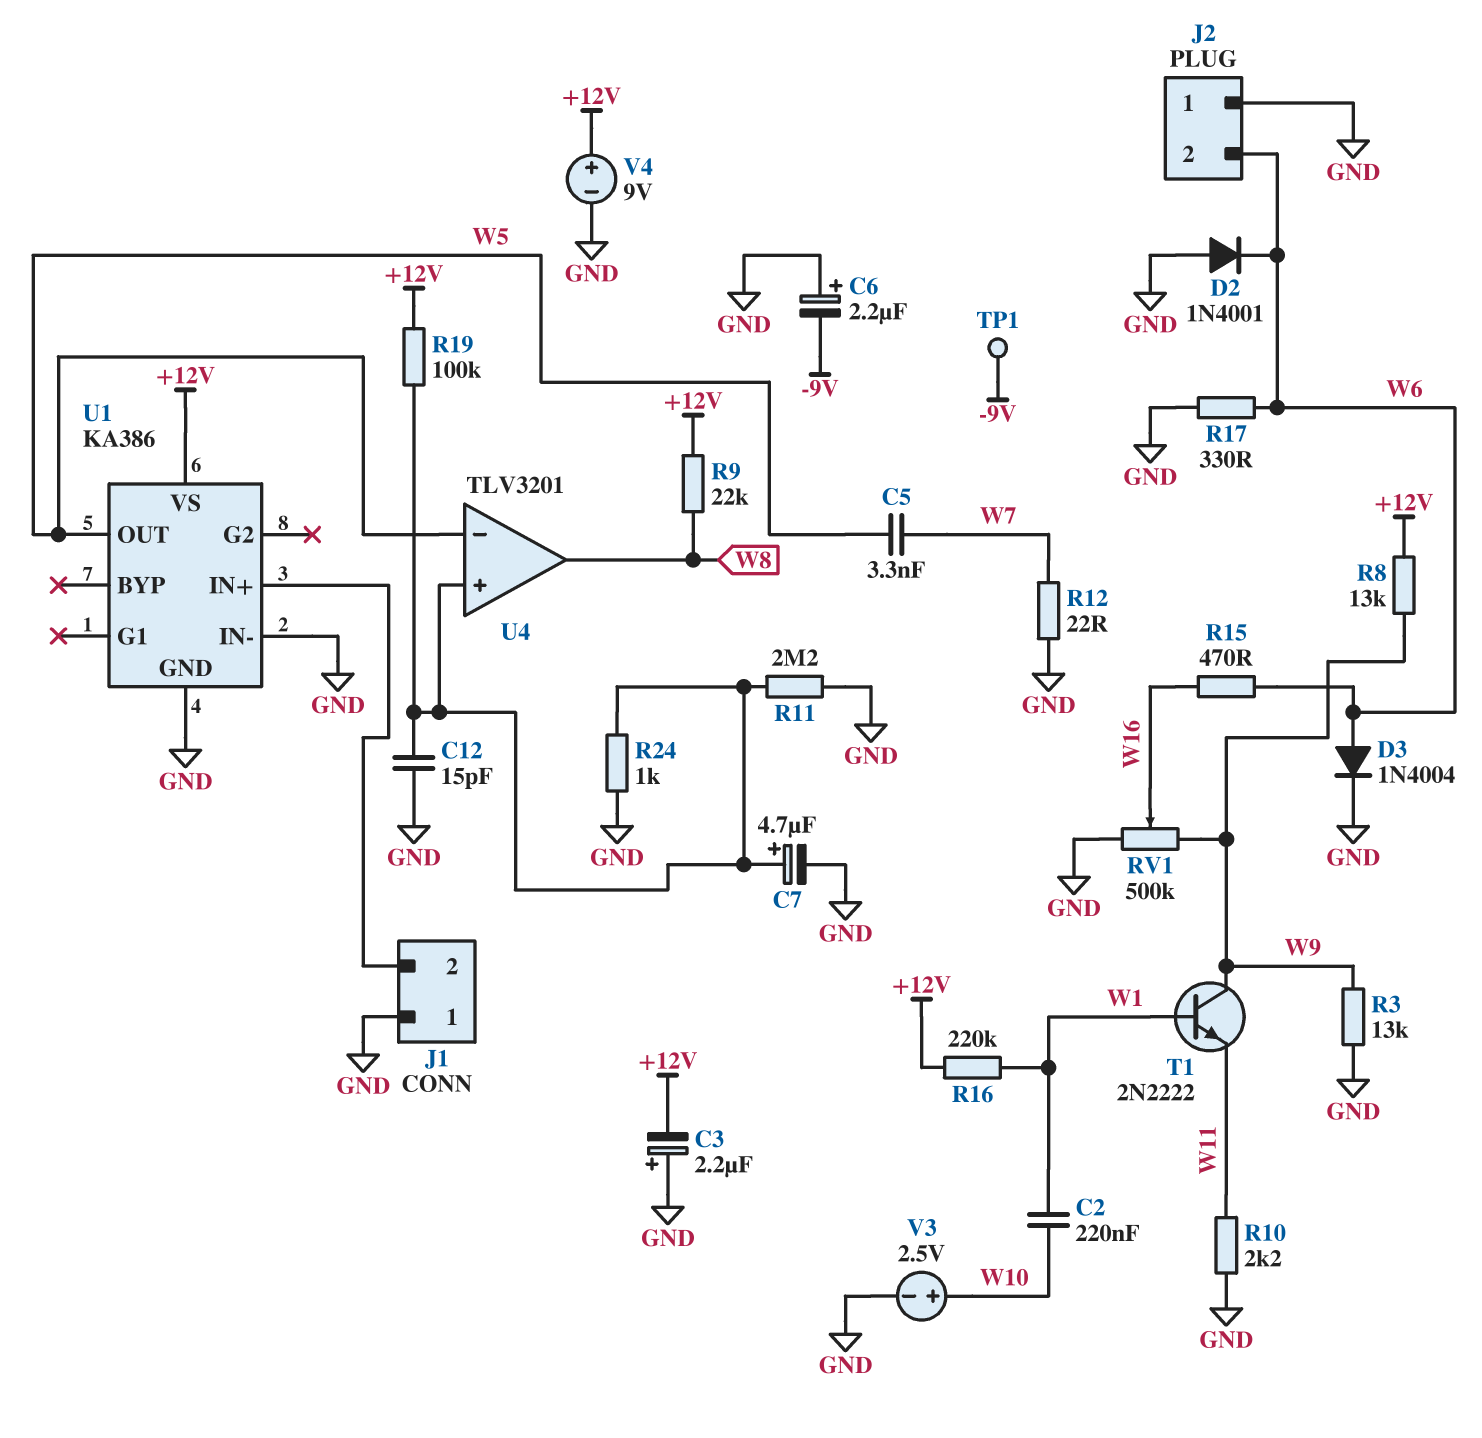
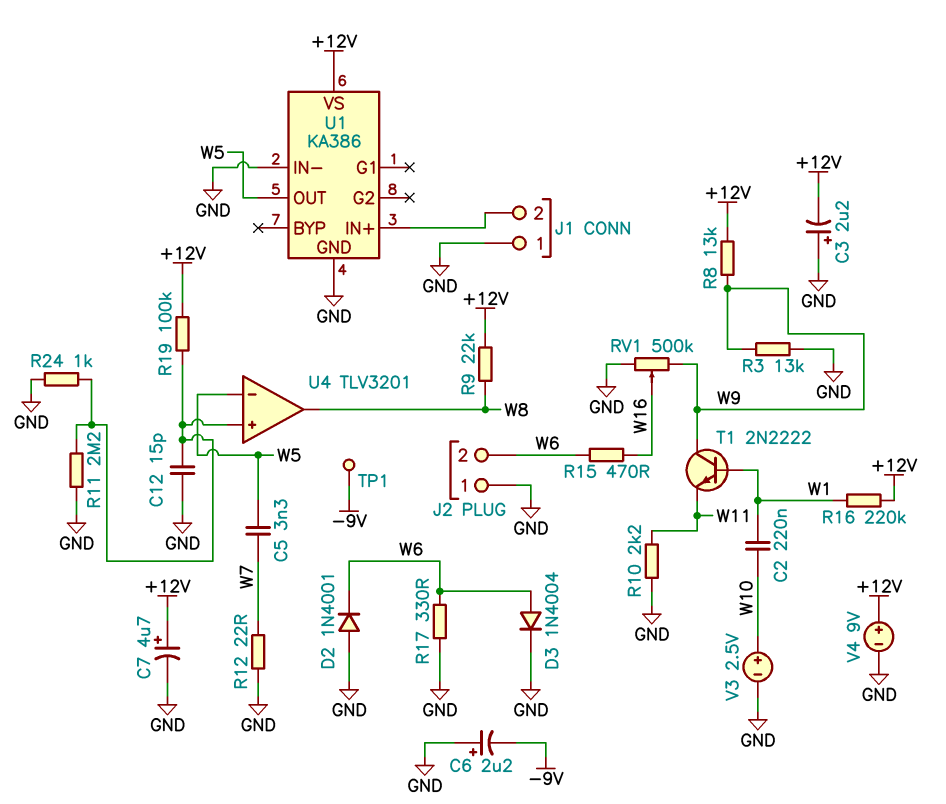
C7: 4.7uF (plus U4/in+, minus GND) -> 4.7uF (plus +12V, minus GND)

